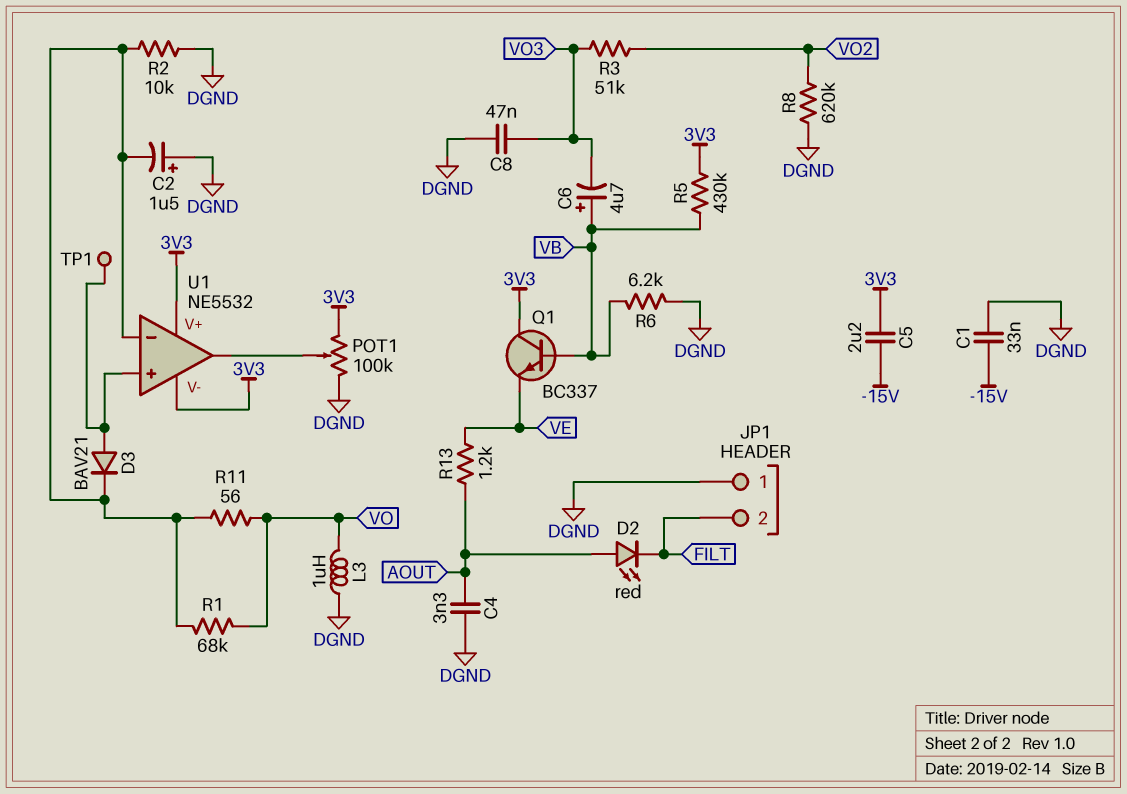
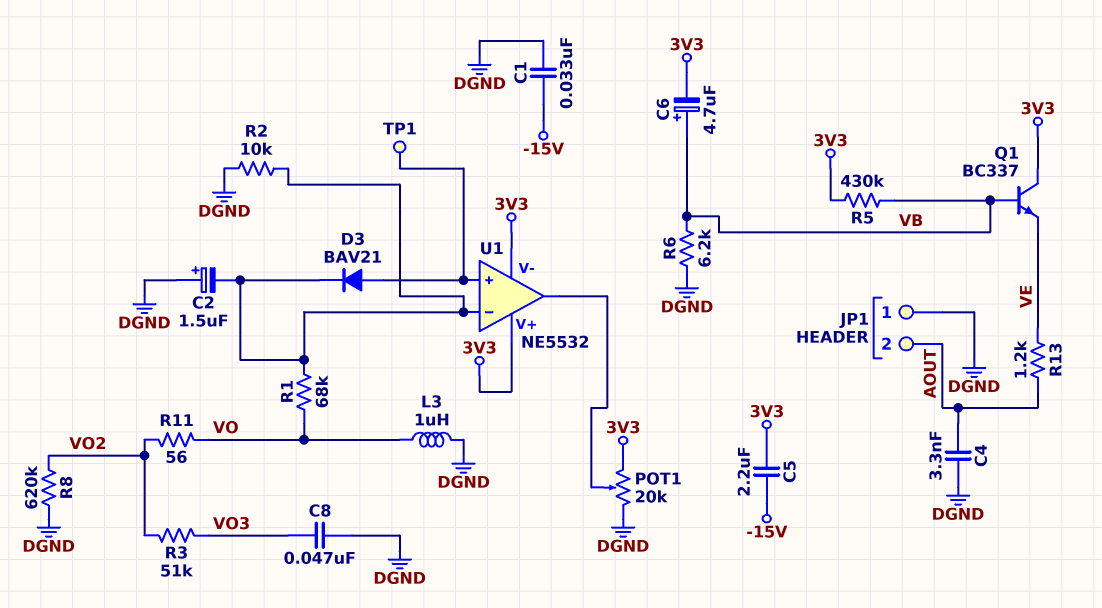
C6: 4.7uF (plus VB, minus VO3) -> 4.7uF (plus VB, minus 3V3)
D2: LED red (A AOUT, K FILT) -> none
JP1 pin 2: FILT -> AOUT
POT1: 100k (3V3, DGND, wiper U1/out) -> 20k (3V3, DGND, wiper U1/out)
R11: 56 (U1/in-, VO) -> 56 (VO, VO2)

